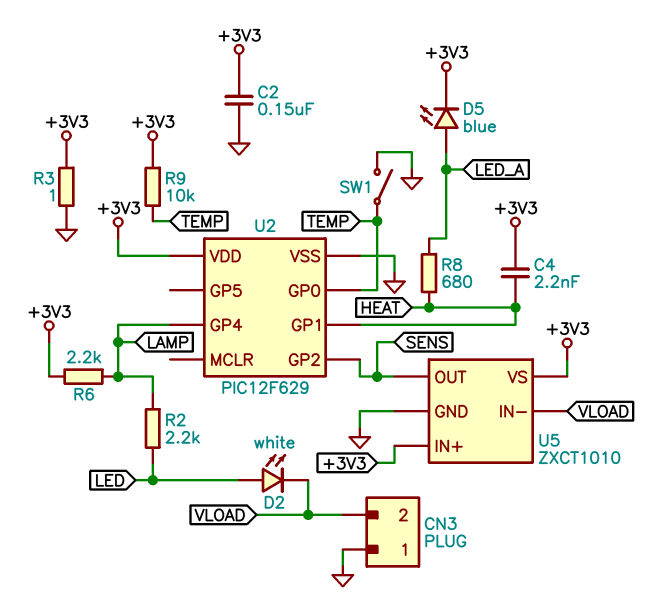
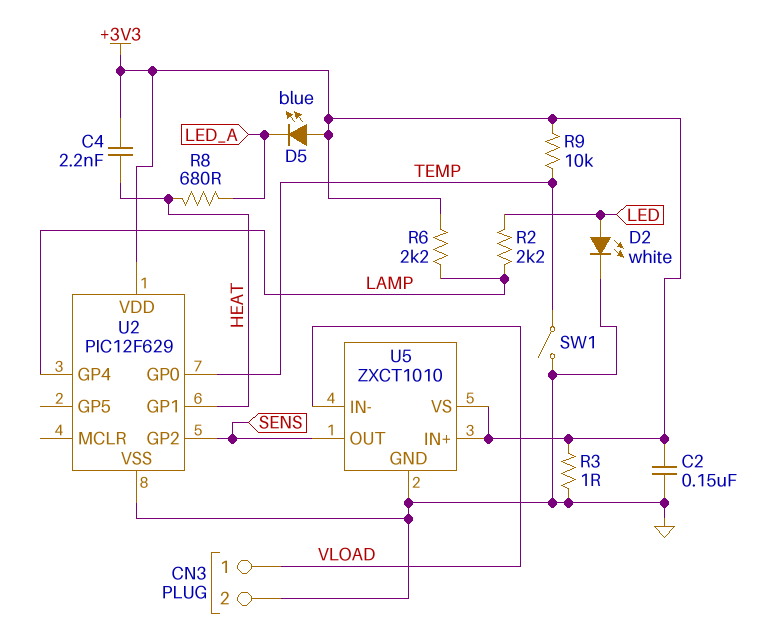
CN3 pin 1: GND -> VLOAD
CN3 pin 2: VLOAD -> GND
D2: LED white (A LED, K VLOAD) -> LED white (A LED, K GND)
D5: LED blue (A LED_A, K +3V3) -> LED blue (A +3V3, K LED_A)

